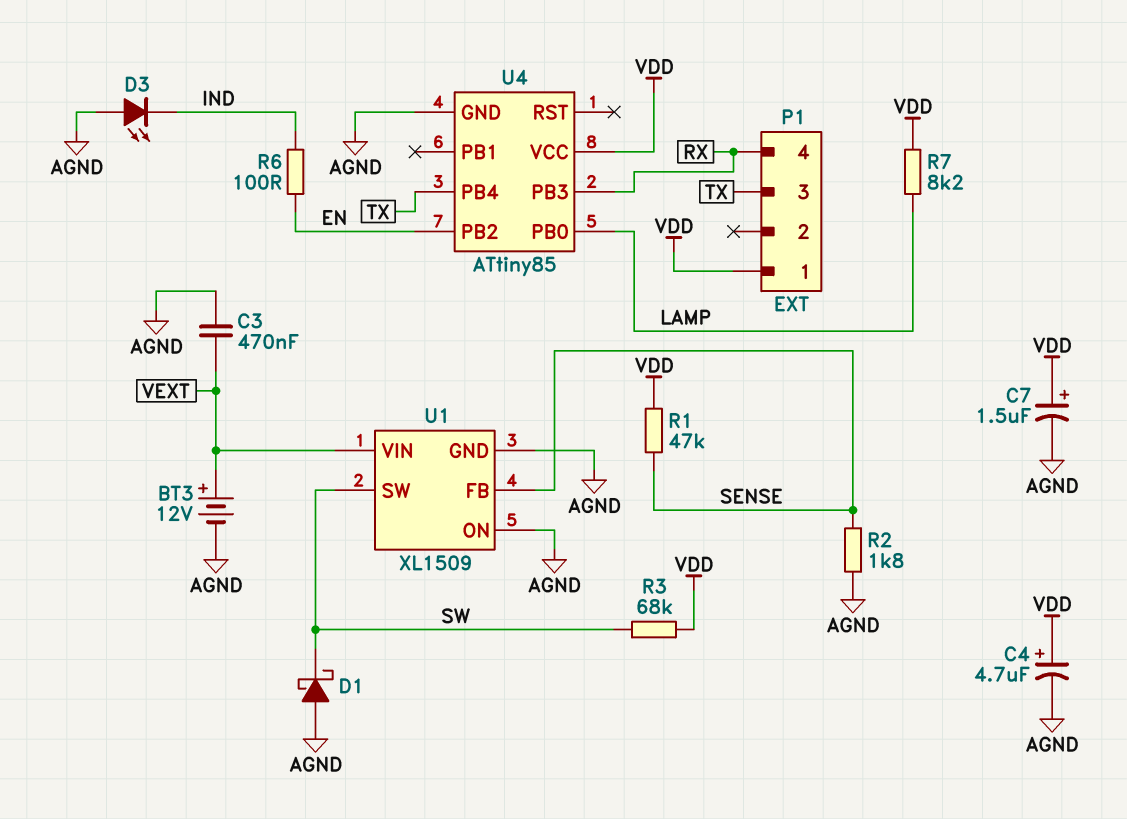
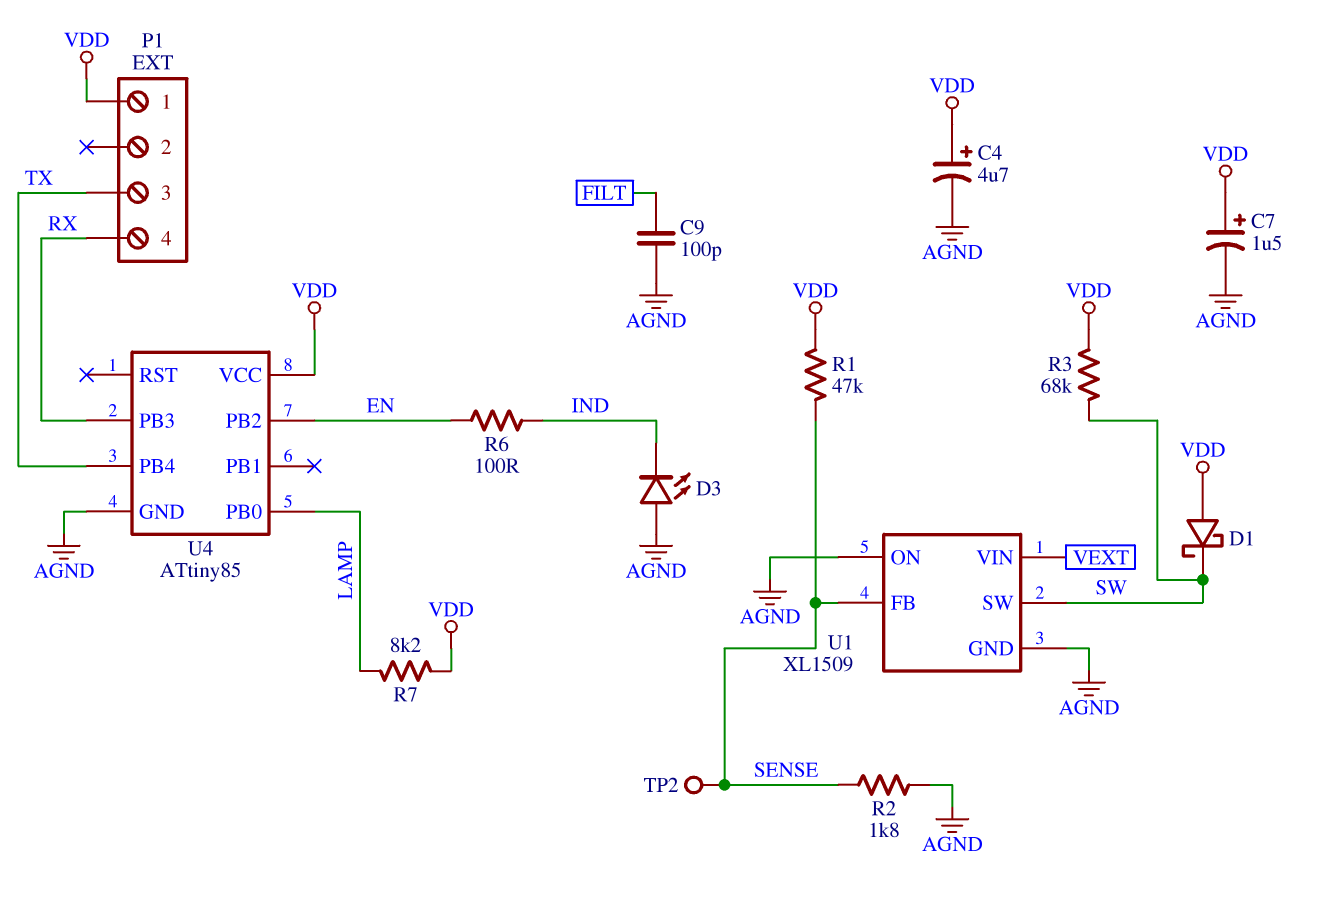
BT3: 12V (plus VEXT, minus AGND) -> none
C3: 470nF (AGND, VEXT) -> none
C9: none -> 100pF (AGND, FILT)
D1: schottky (A AGND, K SW) -> schottky (A VDD, K SW)
TP2: none -> test point (SENSE)

